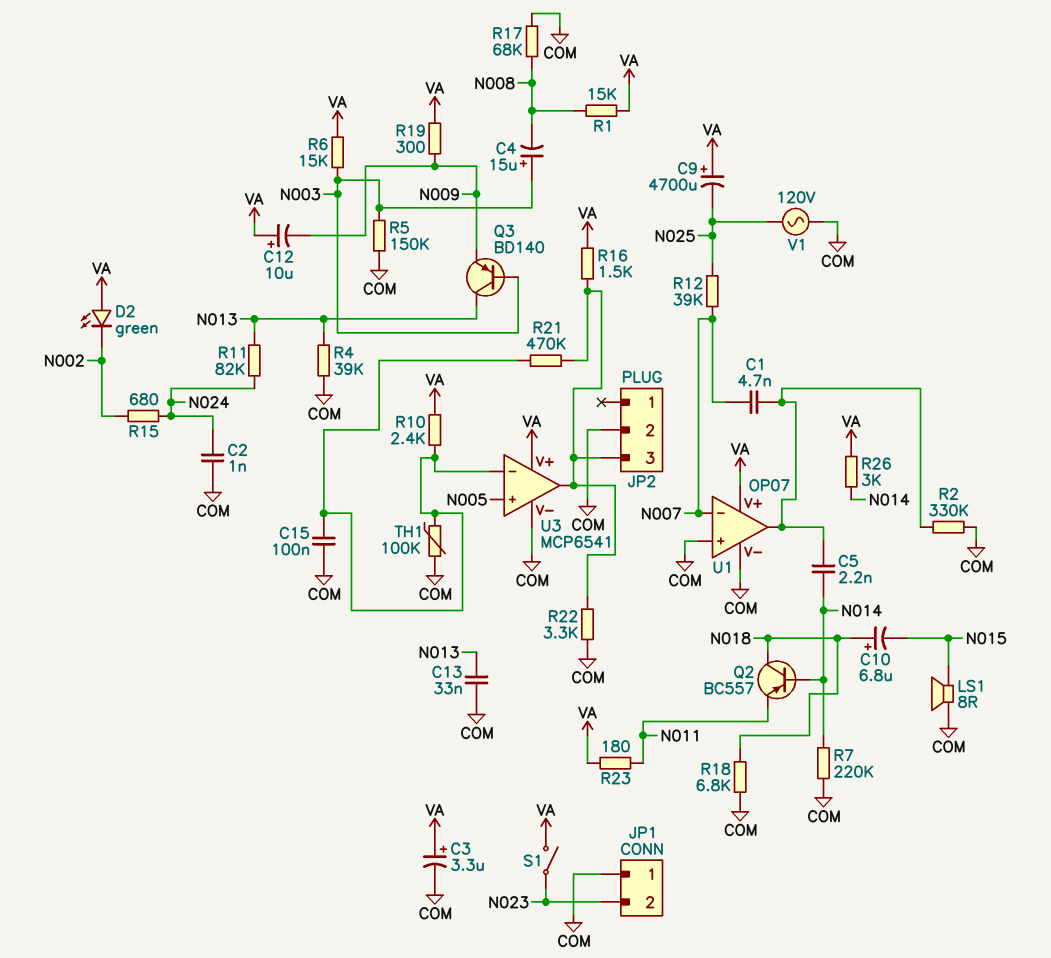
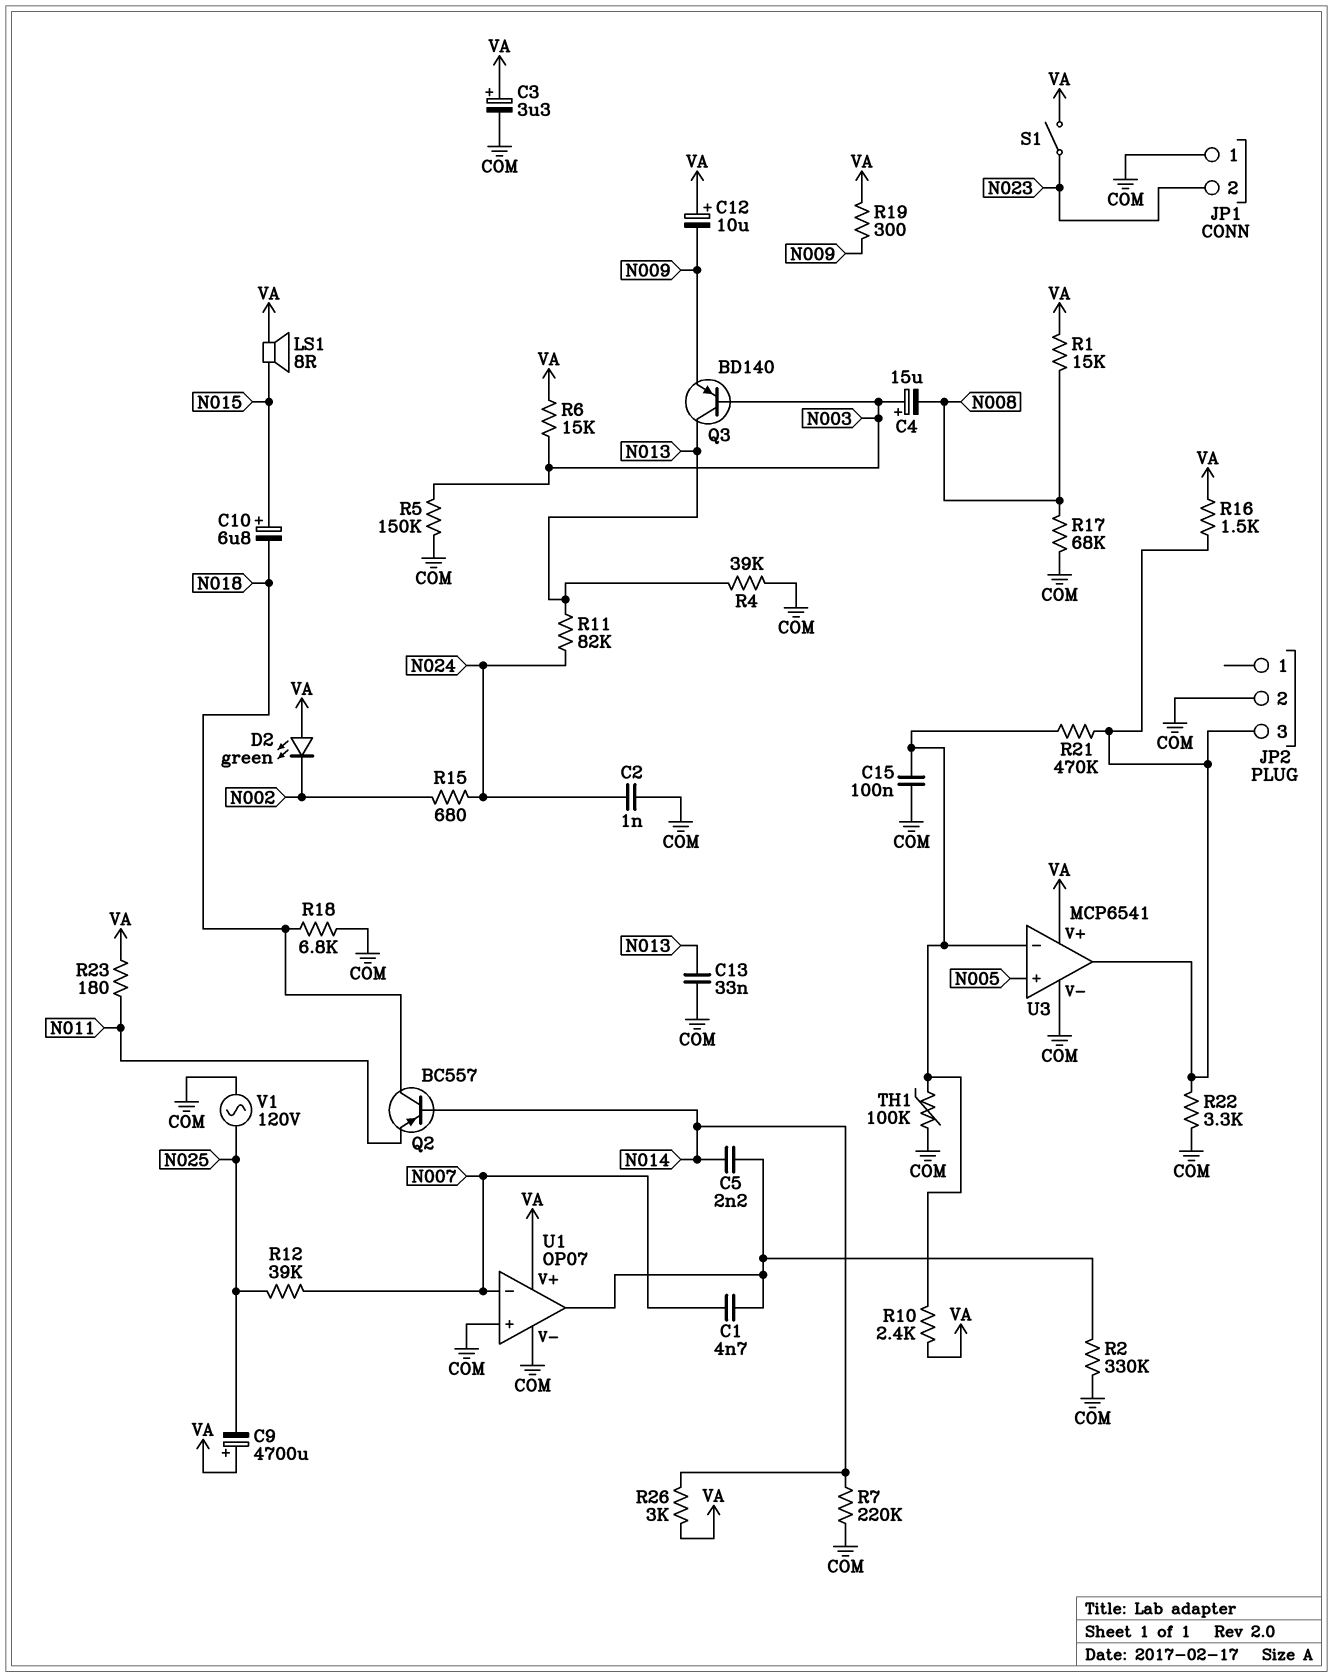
C10: 6.8uF (plus N018, minus N015) -> 6.8uF (plus N015, minus N018)
LS1: speaker 8R (COM, N015) -> speaker 8R (N015, VA)

